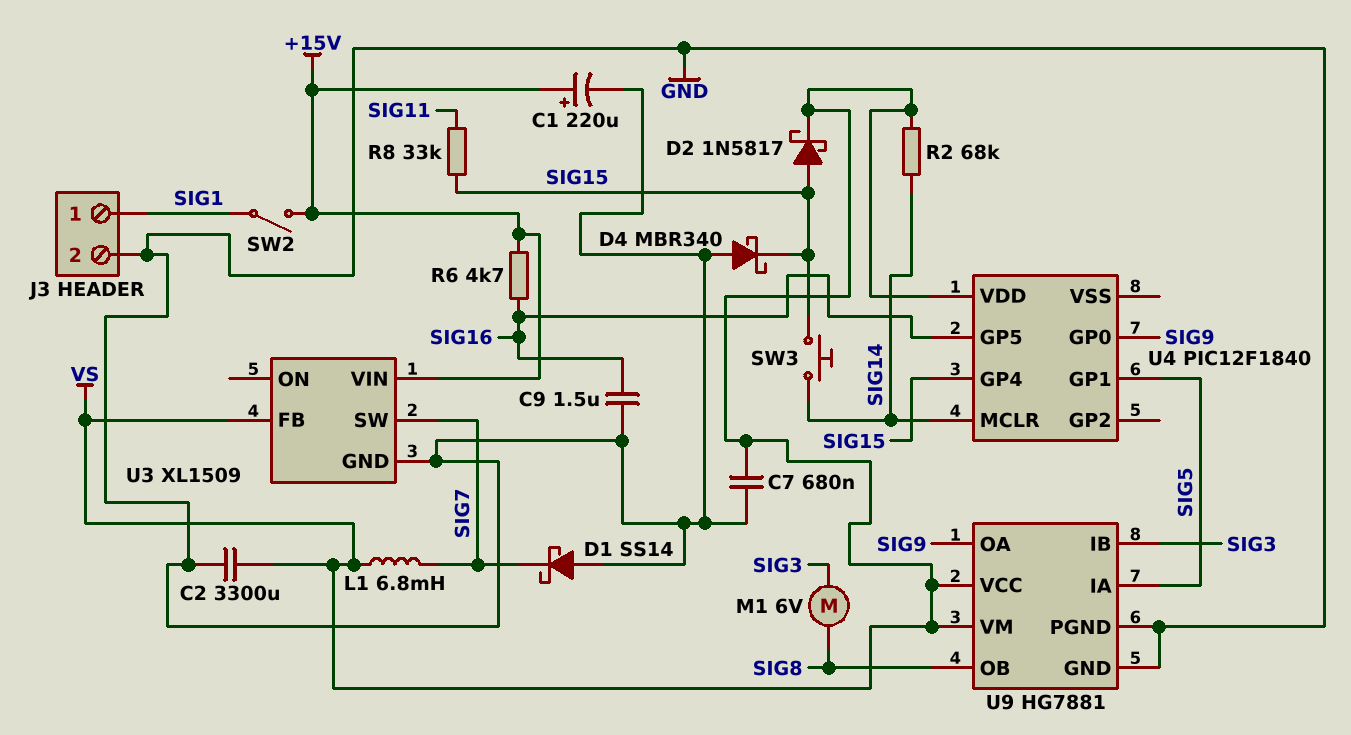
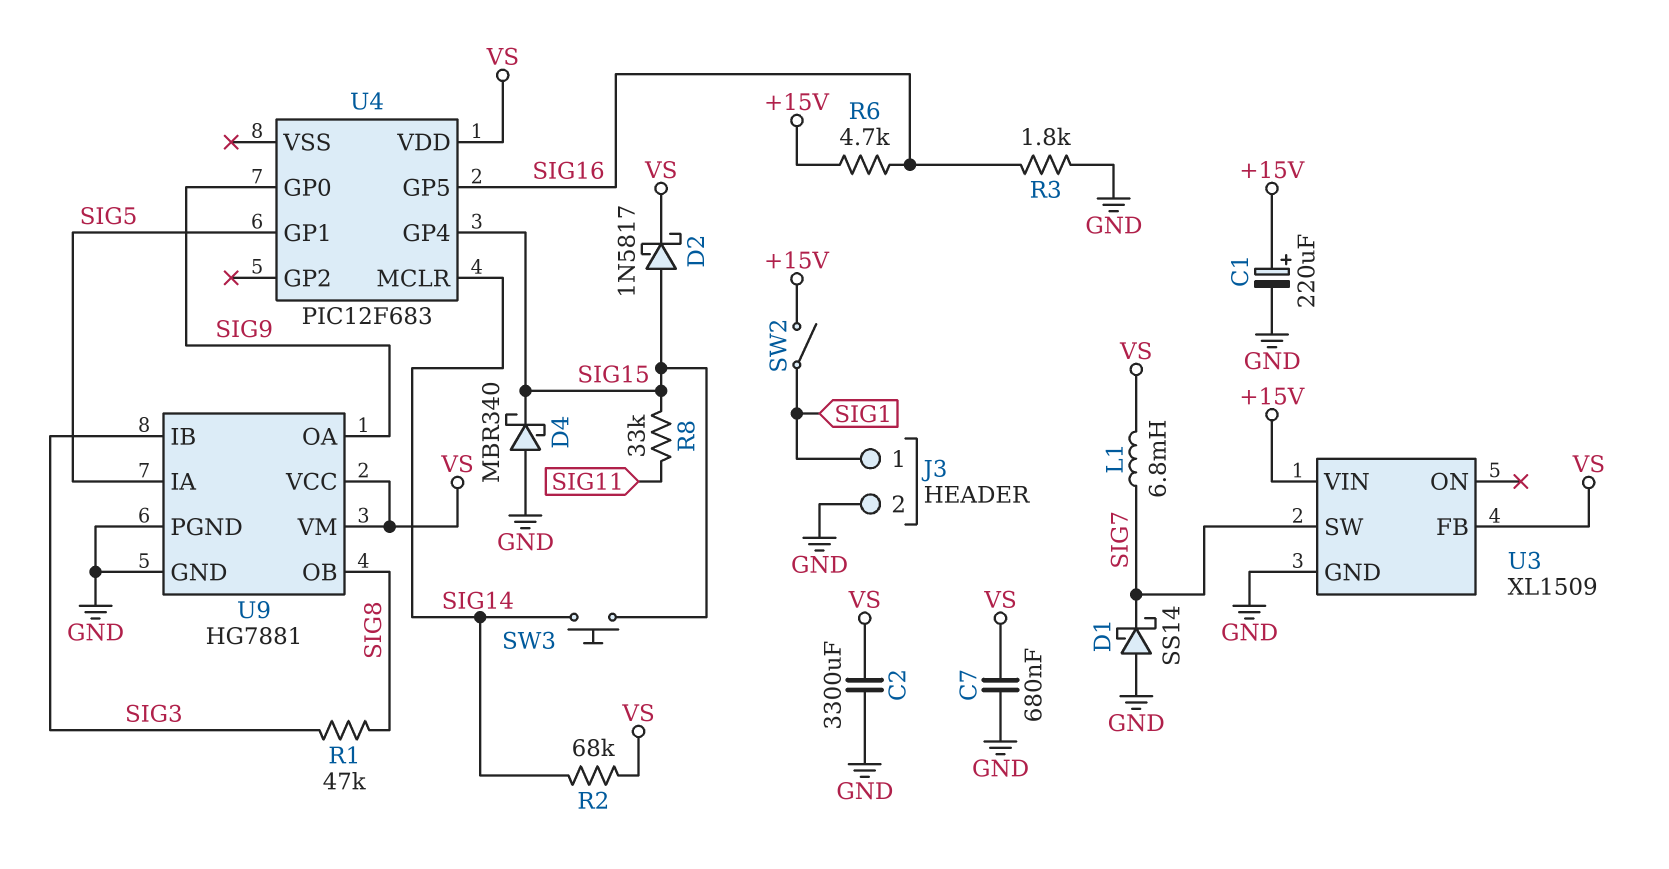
C9: 1.5uF (GND, SIG16) -> none
M1: motor 6V (SIG3, SIG8) -> none
R1: none -> 47k (SIG3, SIG8)
R3: none -> 1.8k (GND, SIG16)
U4: PIC12F1840 -> PIC12F683

